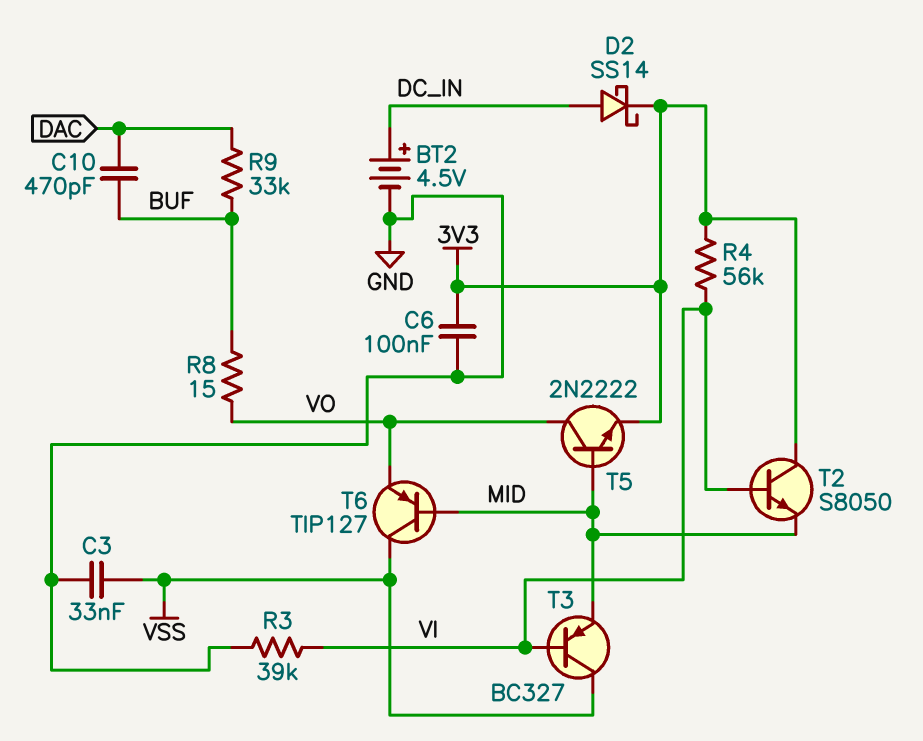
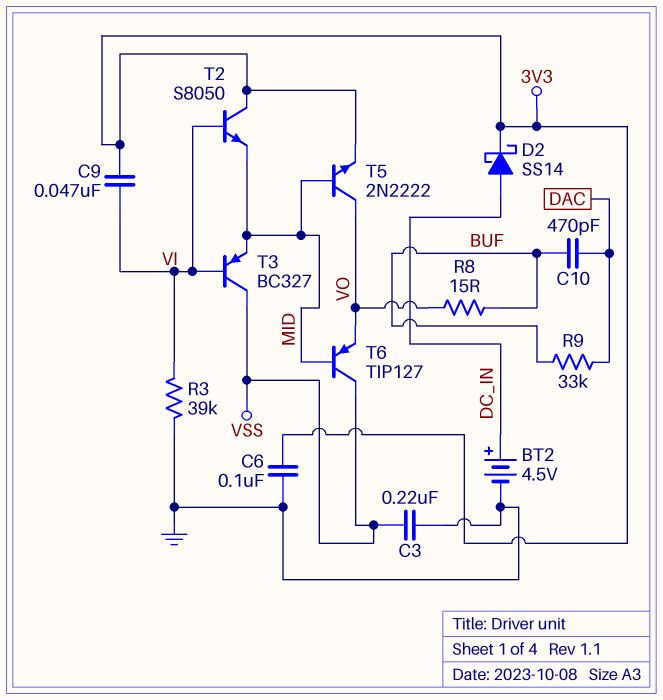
C3: 33nF (GND, VSS) -> 220nF (GND, VSS)
C9: none -> 47nF (3V3, VI)
R4: 56k (3V3, VI) -> none

